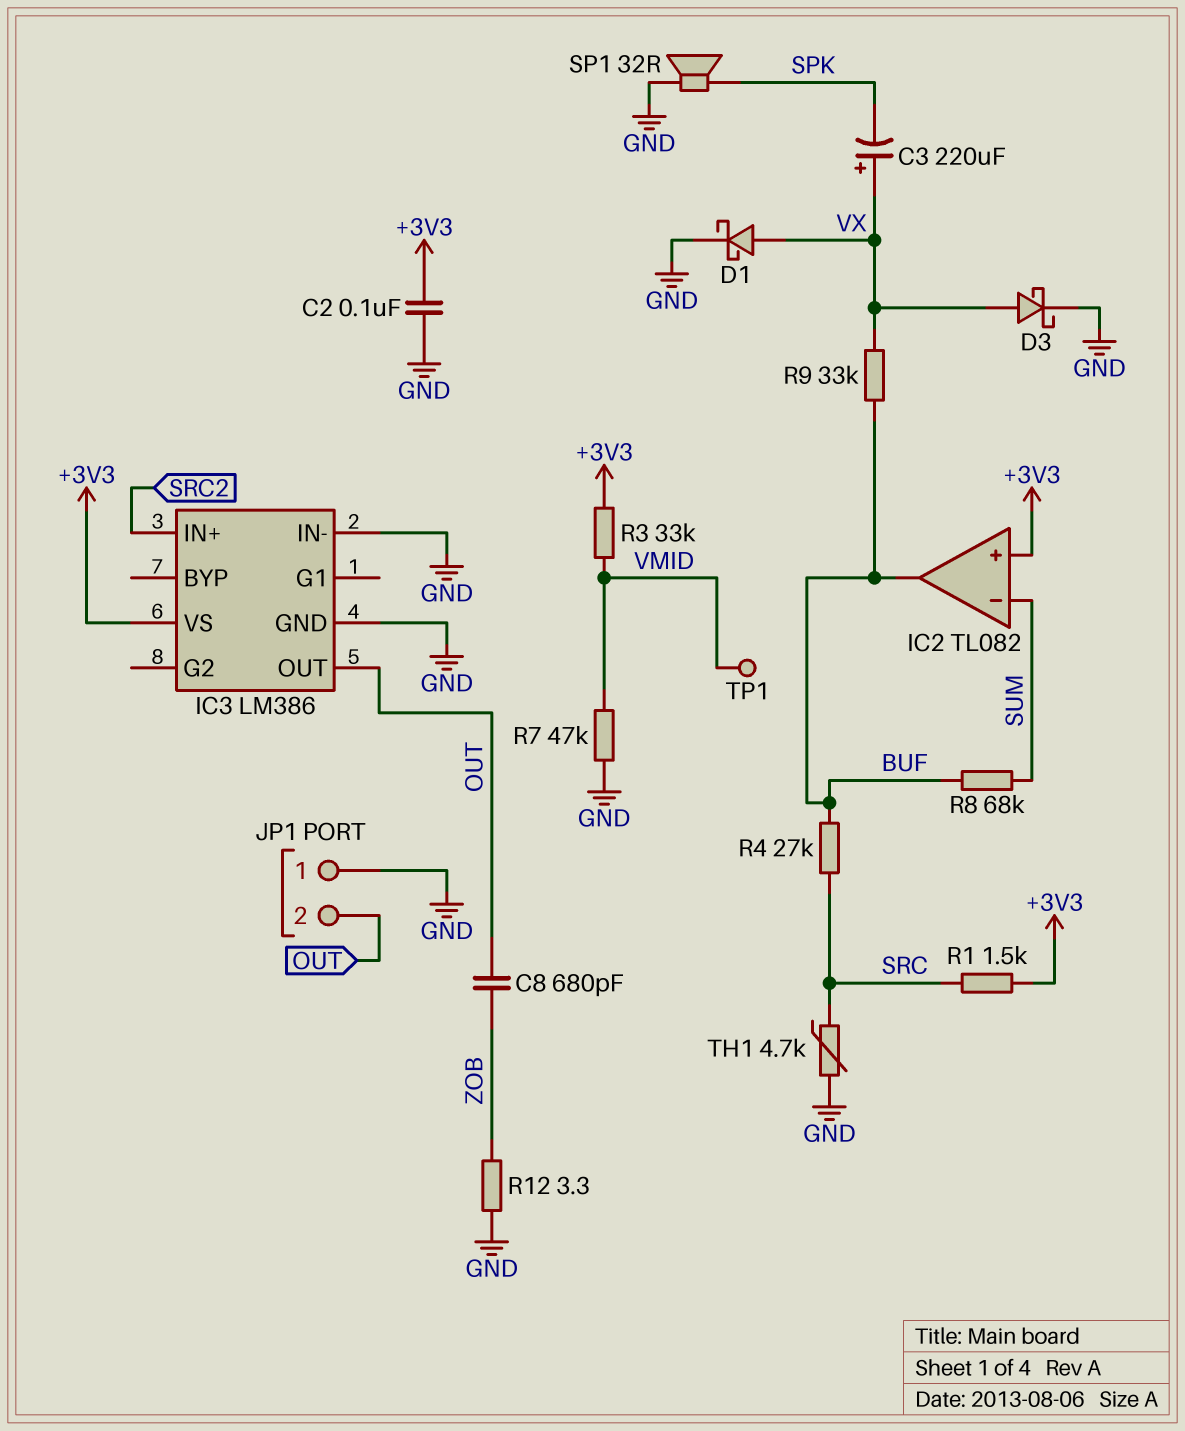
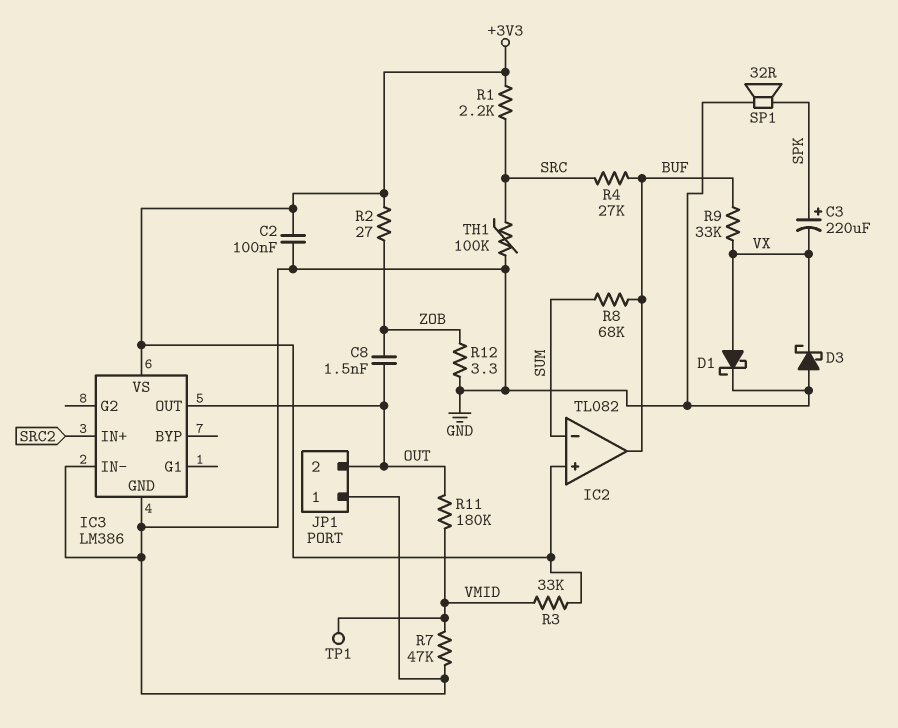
C3: 220uF (plus VX, minus SPK) -> 220uF (plus SPK, minus VX)
C8: 680pF (OUT, ZOB) -> 1.5nF (OUT, ZOB)
D3: schottky (A VX, K GND) -> schottky (A GND, K VX)
R1: 1.5k (+3V3, SRC) -> 2.2k (+3V3, SRC)
R2: none -> 27 (+3V3, ZOB)
R11: none -> 180k (OUT, VMID)
TH1: 4.7k (GND, SRC) -> 100k (GND, SRC)

